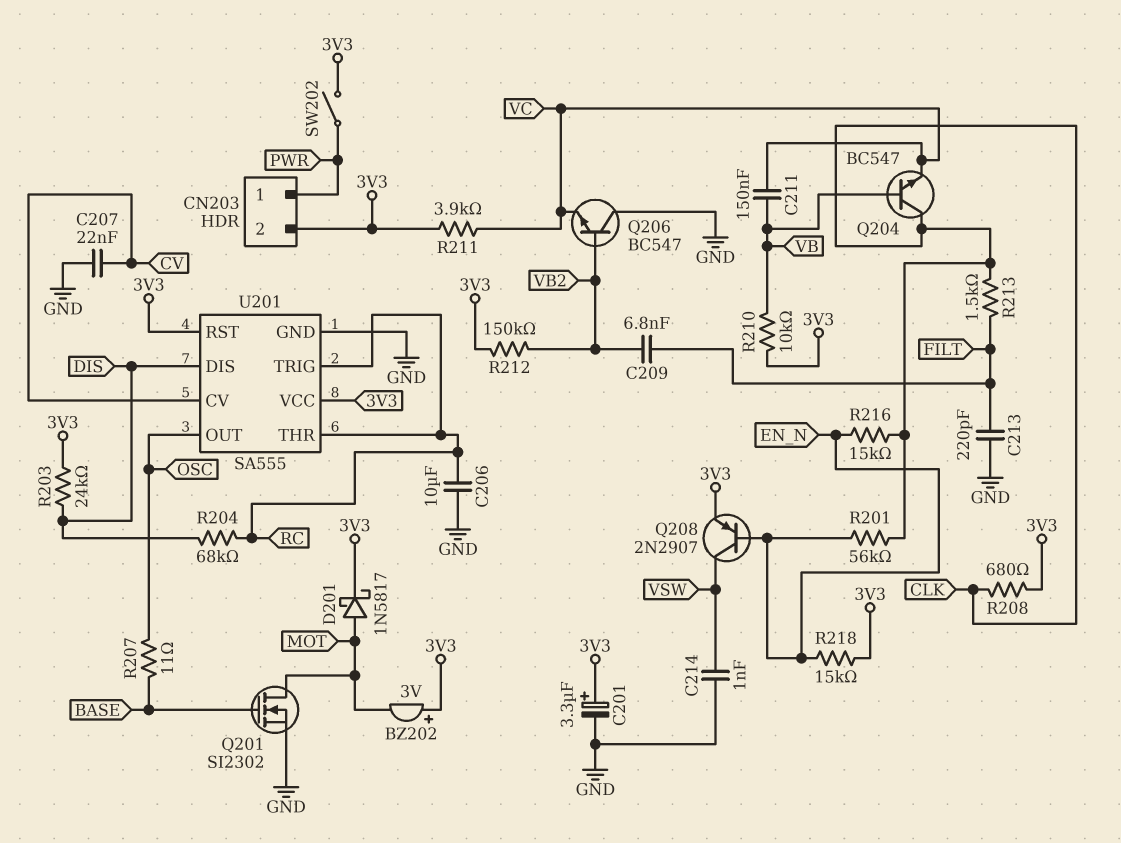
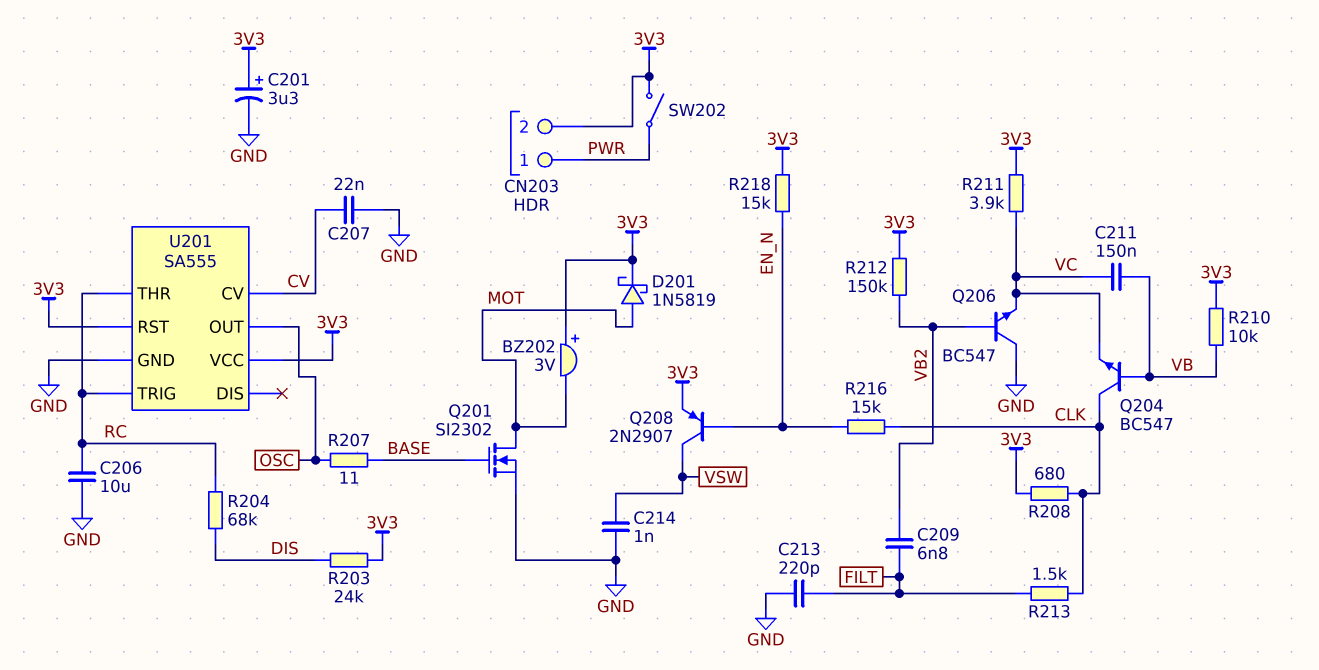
D201: schottky 1N5817 (A MOT, K 3V3) -> schottky 1N5819 (A MOT, K 3V3)
R201: 56k (CLK, EN_N) -> none
U201 pin DIS: DIS -> none

